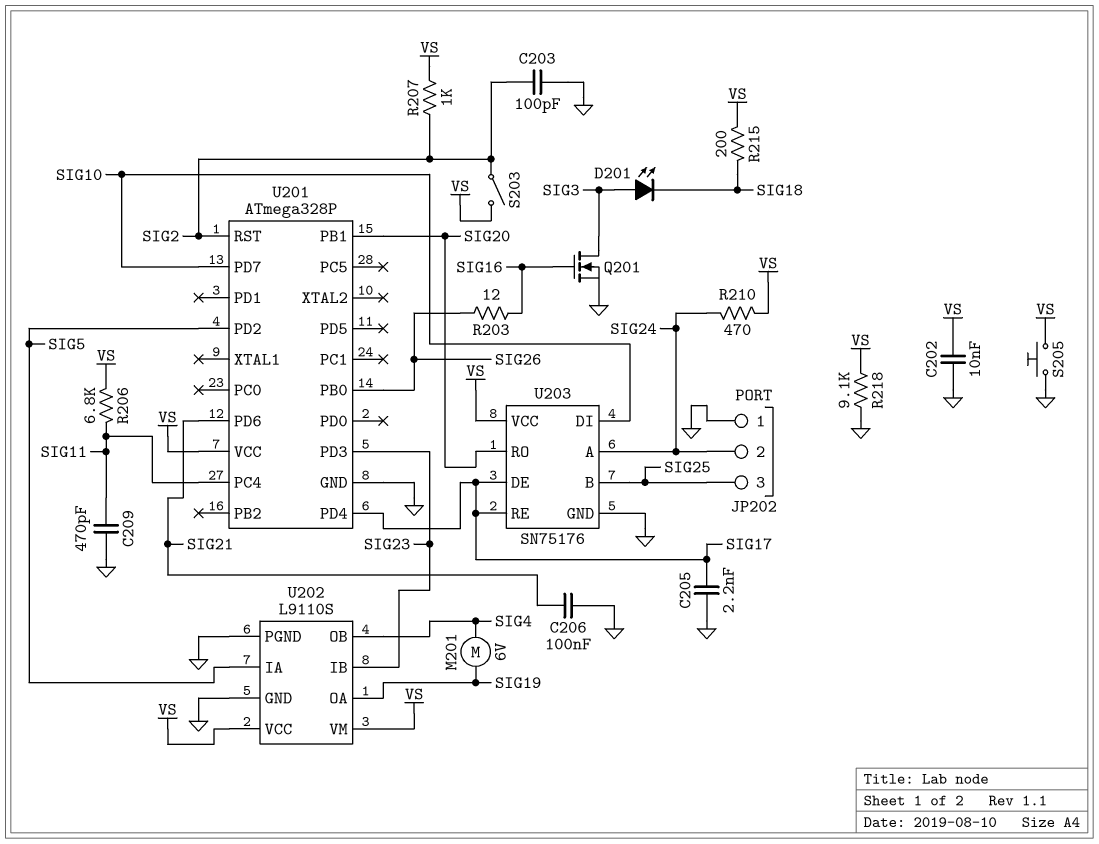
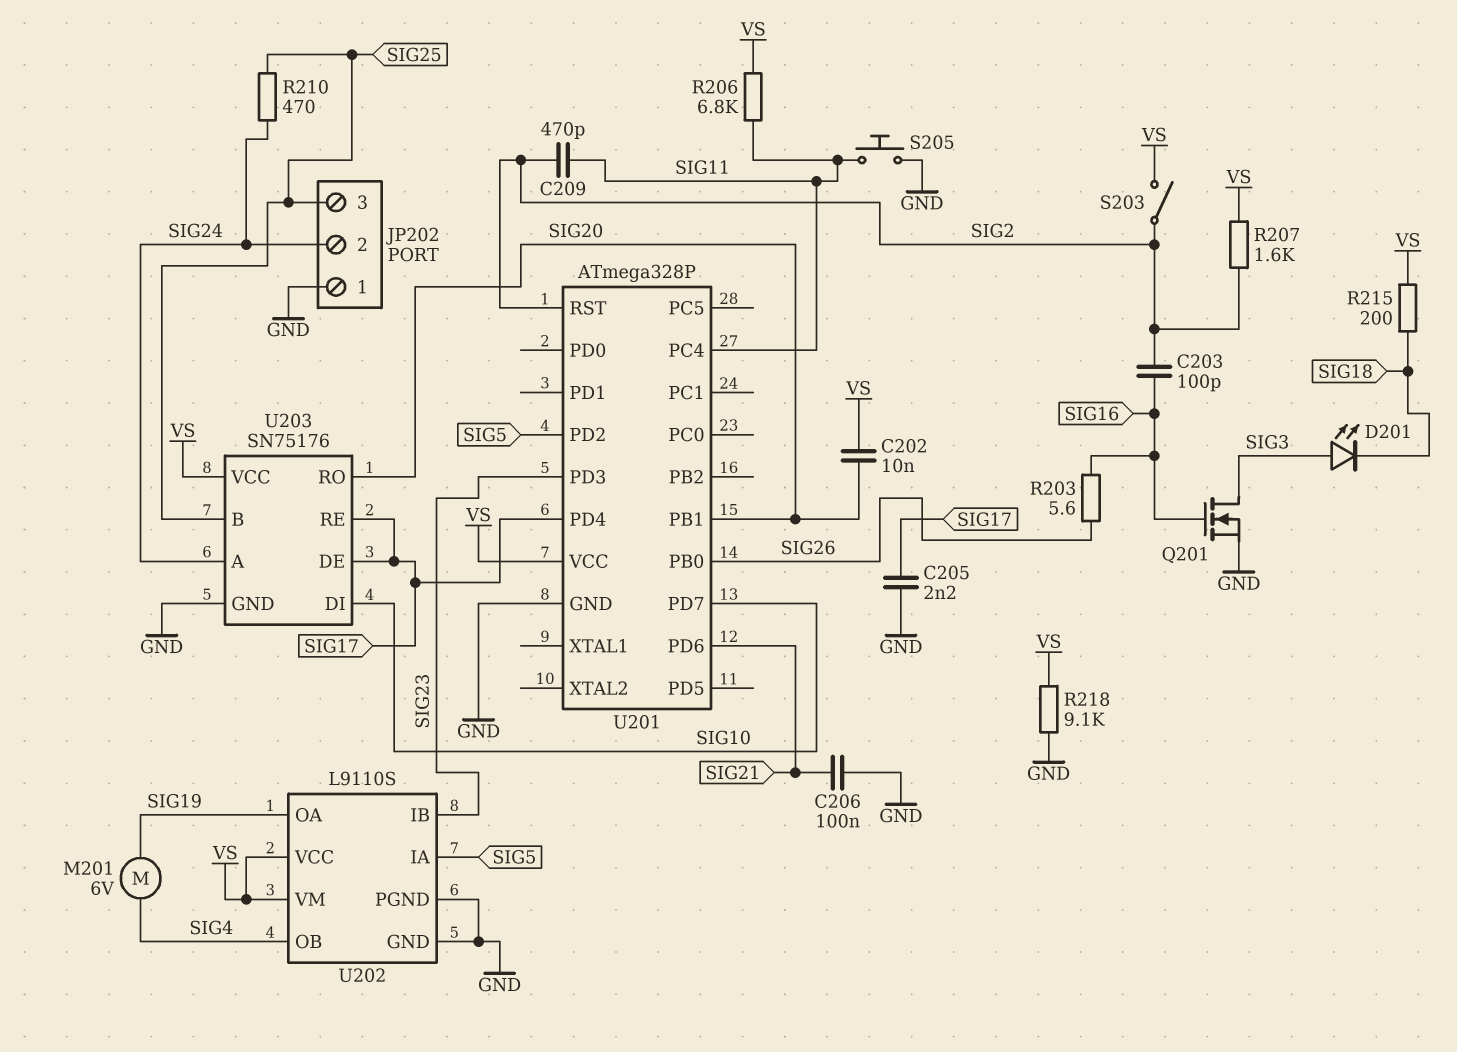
C202: 10nF (GND, VS) -> 10nF (SIG20, VS)
C203: 100pF (GND, SIG2) -> 100pF (SIG2, SIG16)
C209: 470pF (GND, SIG11) -> 470pF (SIG2, SIG11)
R203: 12 (SIG16, SIG26) -> 5.6 (SIG16, SIG26)
R207: 1k (SIG2, VS) -> 1.6k (SIG2, VS)
R210: 470 (SIG24, VS) -> 470 (SIG24, SIG25)
S205: button (GND, VS) -> button (GND, SIG11)

